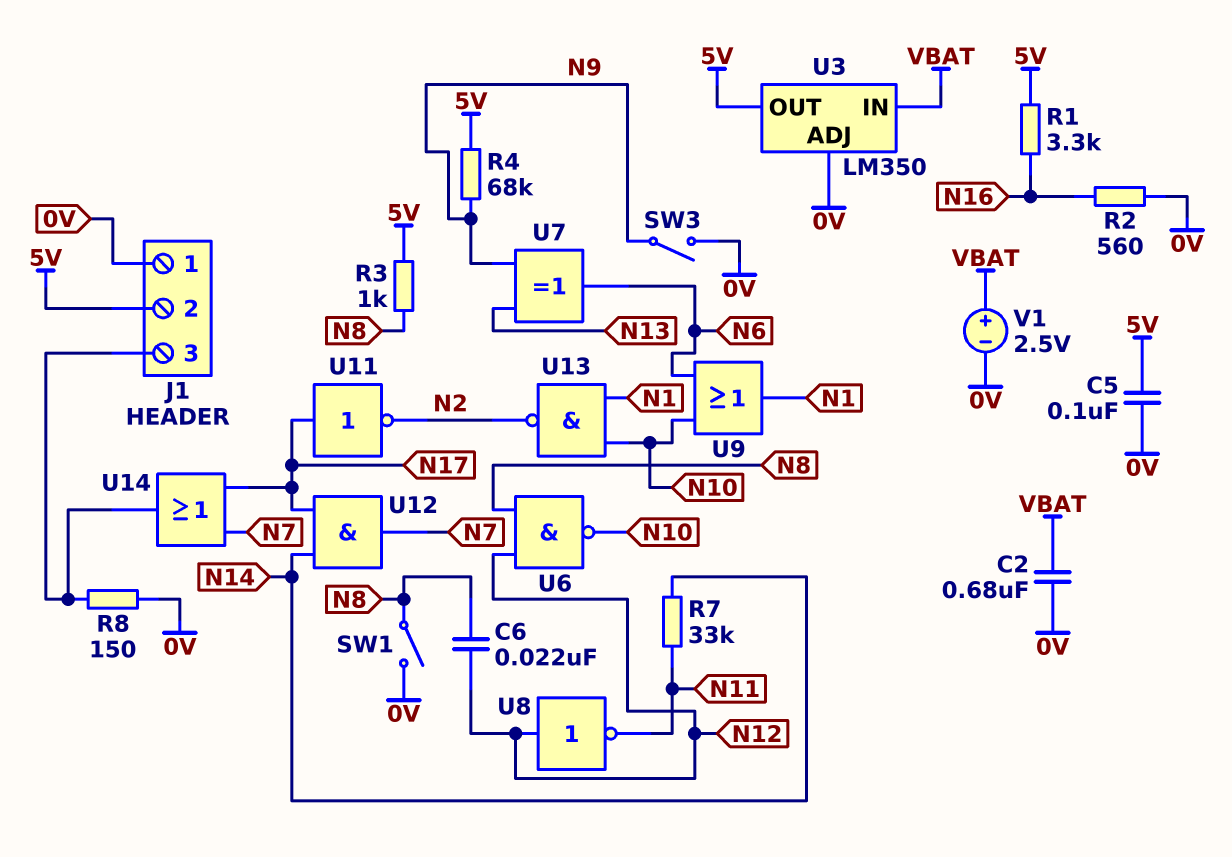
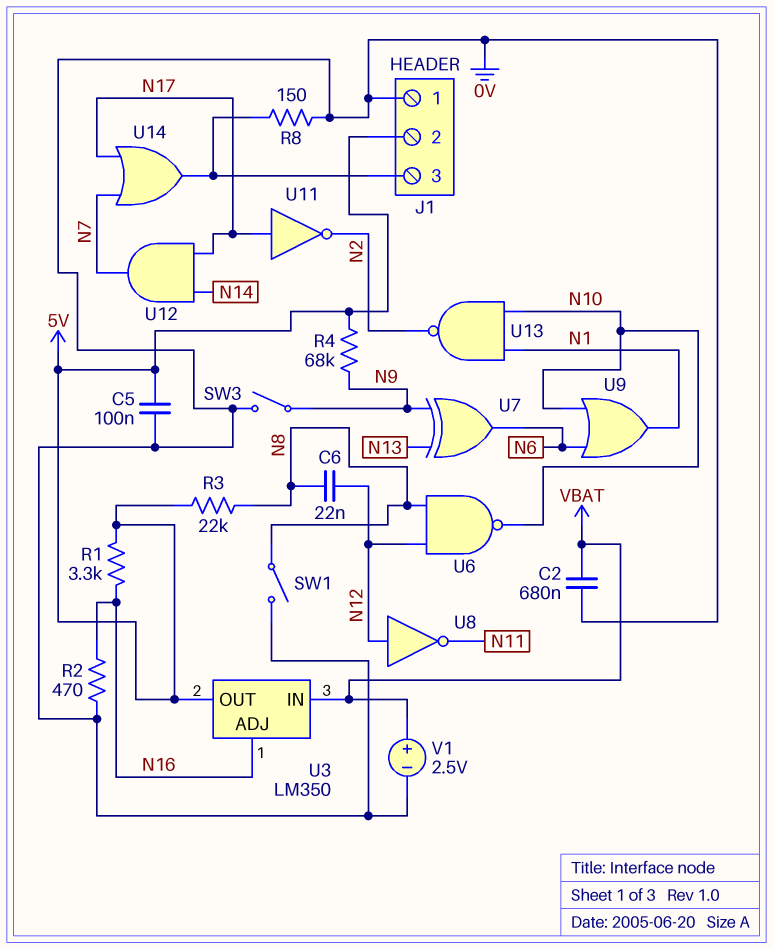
R2: 560 (0V, N16) -> 470 (0V, N16)
R3: 1k (5V, N8) -> 22k (5V, N8)
R7: 33k (N11, N14) -> none
U3 pin ADJ: 0V -> N16

